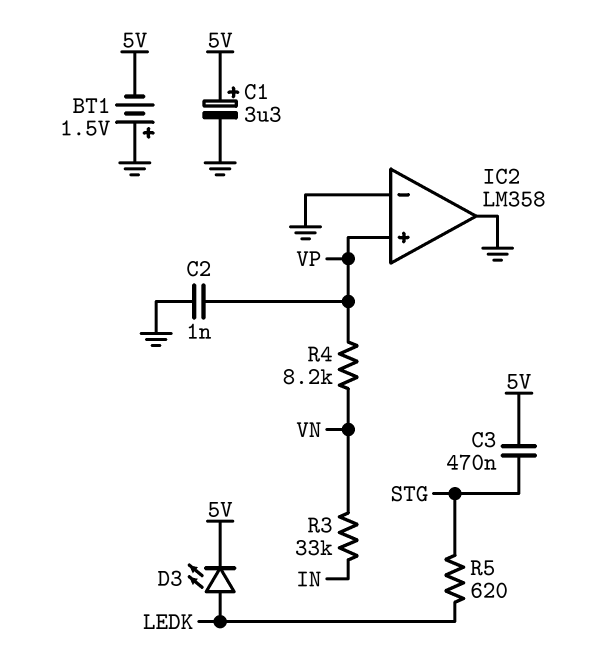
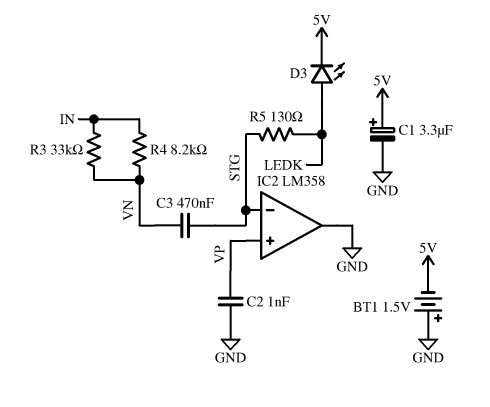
C3: 470nF (5V, STG) -> 470nF (STG, VN)
IC2 pin in-: GND -> STG
R4: 8.2k (VN, VP) -> 8.2k (IN, VN)
R5: 620 (LEDK, STG) -> 130 (LEDK, STG)

